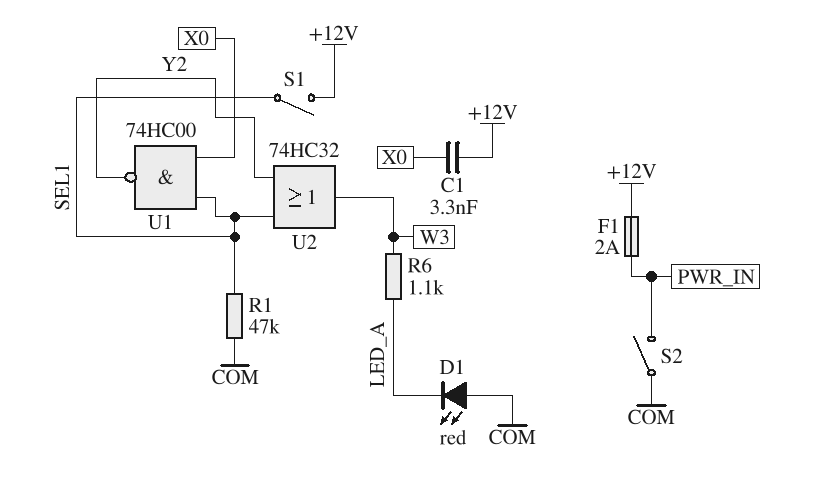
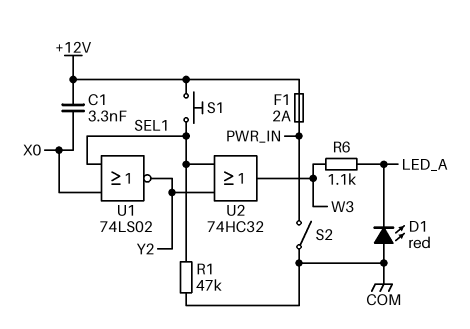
S1: switch (+12V, SEL1) -> button (+12V, SEL1)
U1: NAND 74HC00 (in SEL1, in X0, out Y2) -> NOR 74LS02 (in SEL1, in X0, out Y2)

